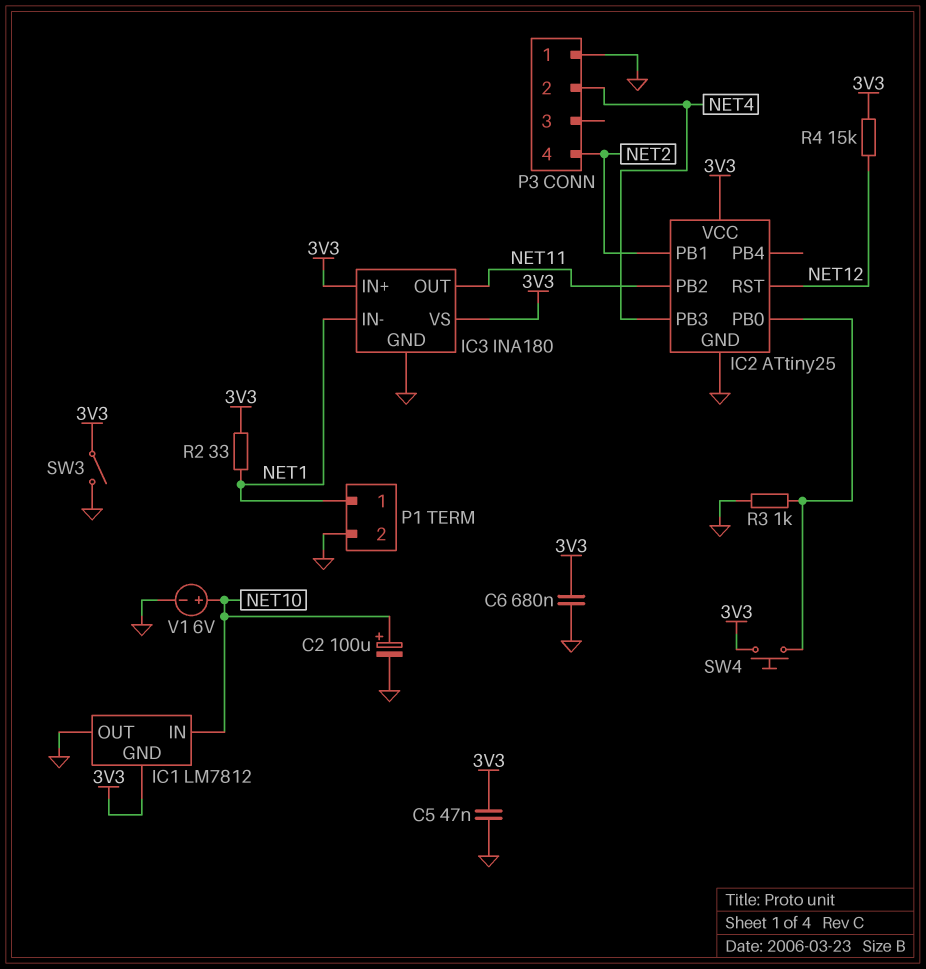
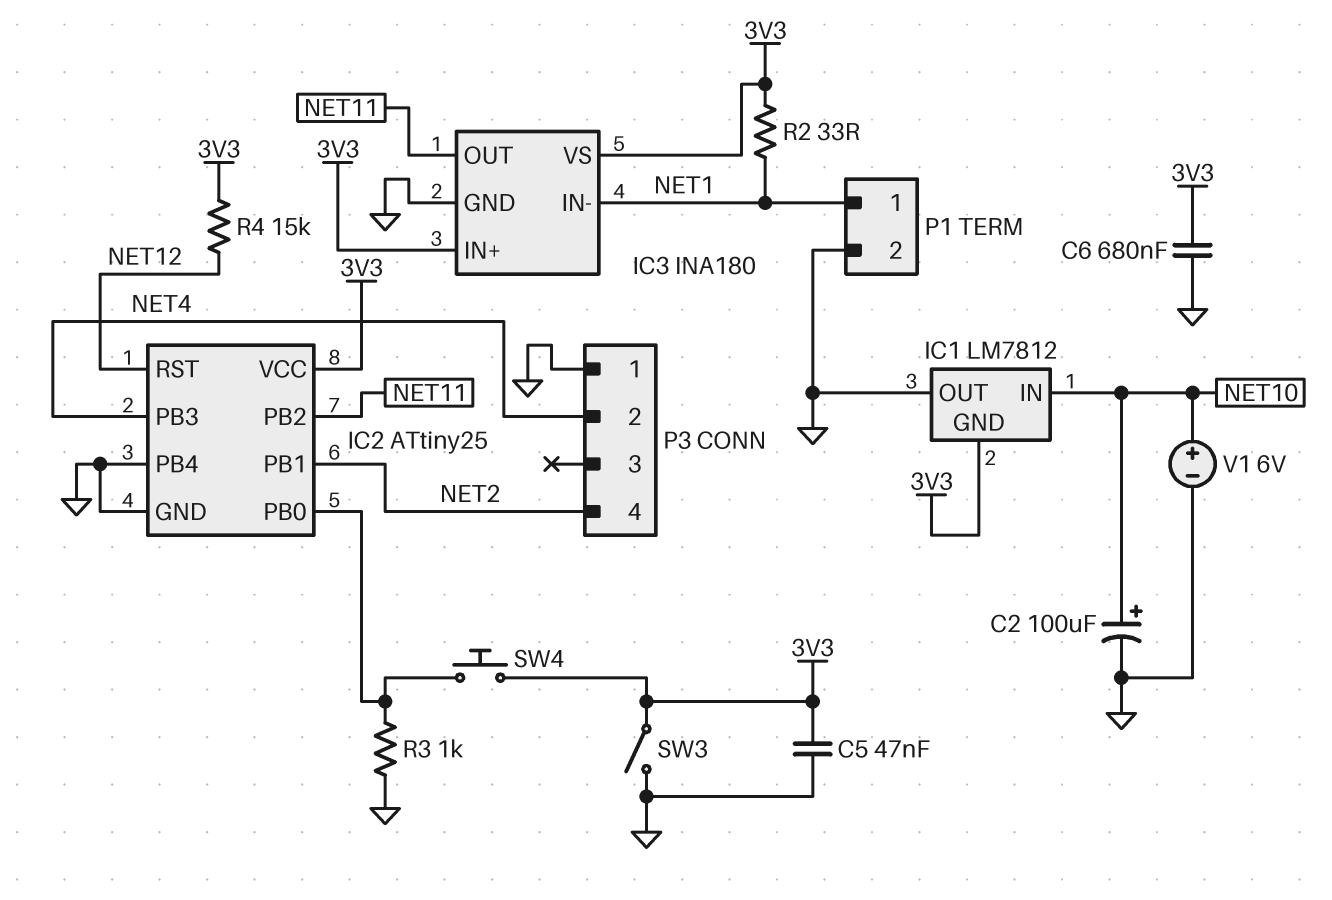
IC2 pin PB4: none -> GND

